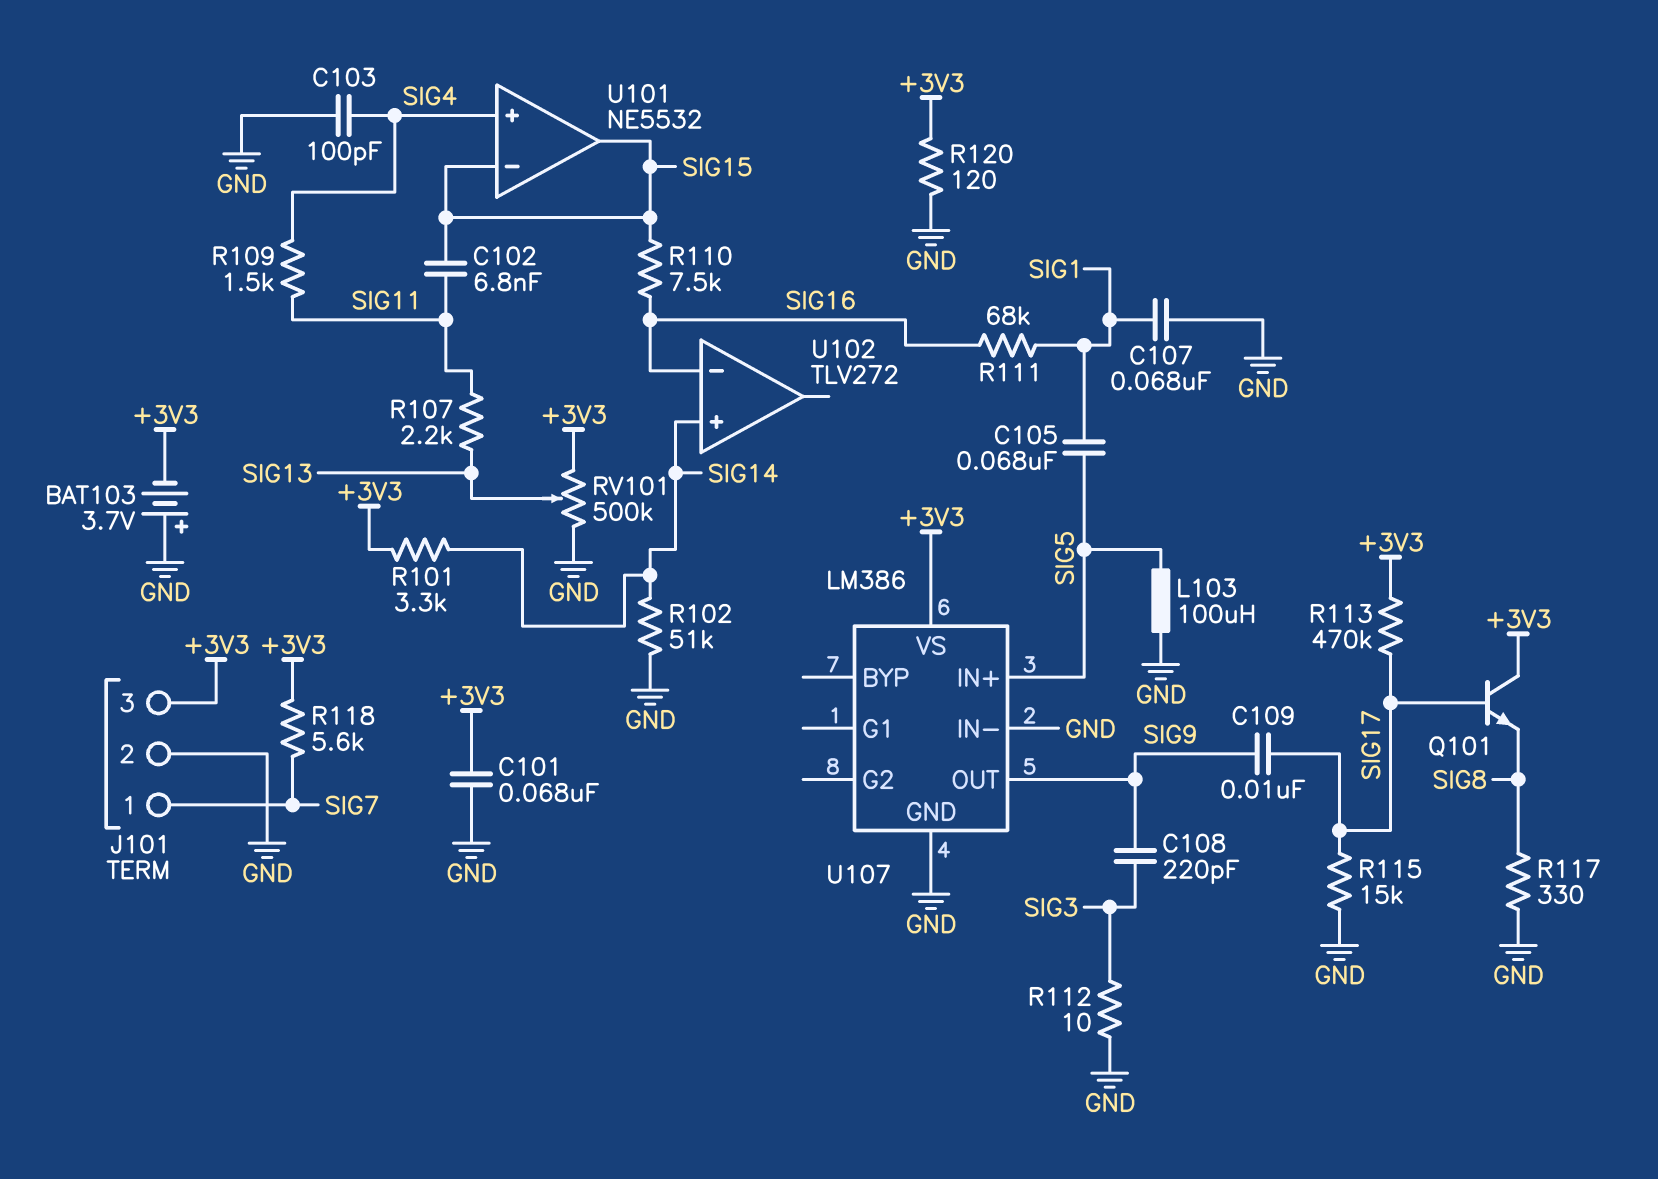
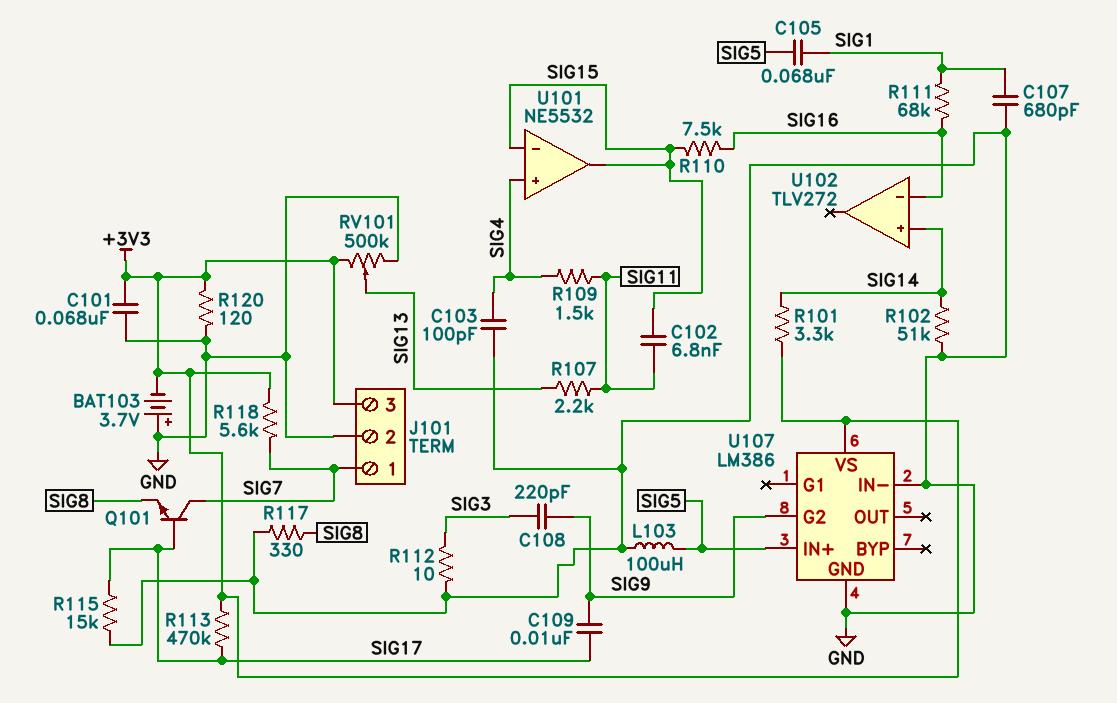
C107: 68nF (GND, SIG1) -> 680pF (GND, SIG1)
Q101: NPN (B SIG17, C +3V3, E SIG8) -> NPN (B SIG17, C SIG7, E SIG8)
U107 pin G2: none -> SIG9
U107 pin OUT: SIG9 -> none

